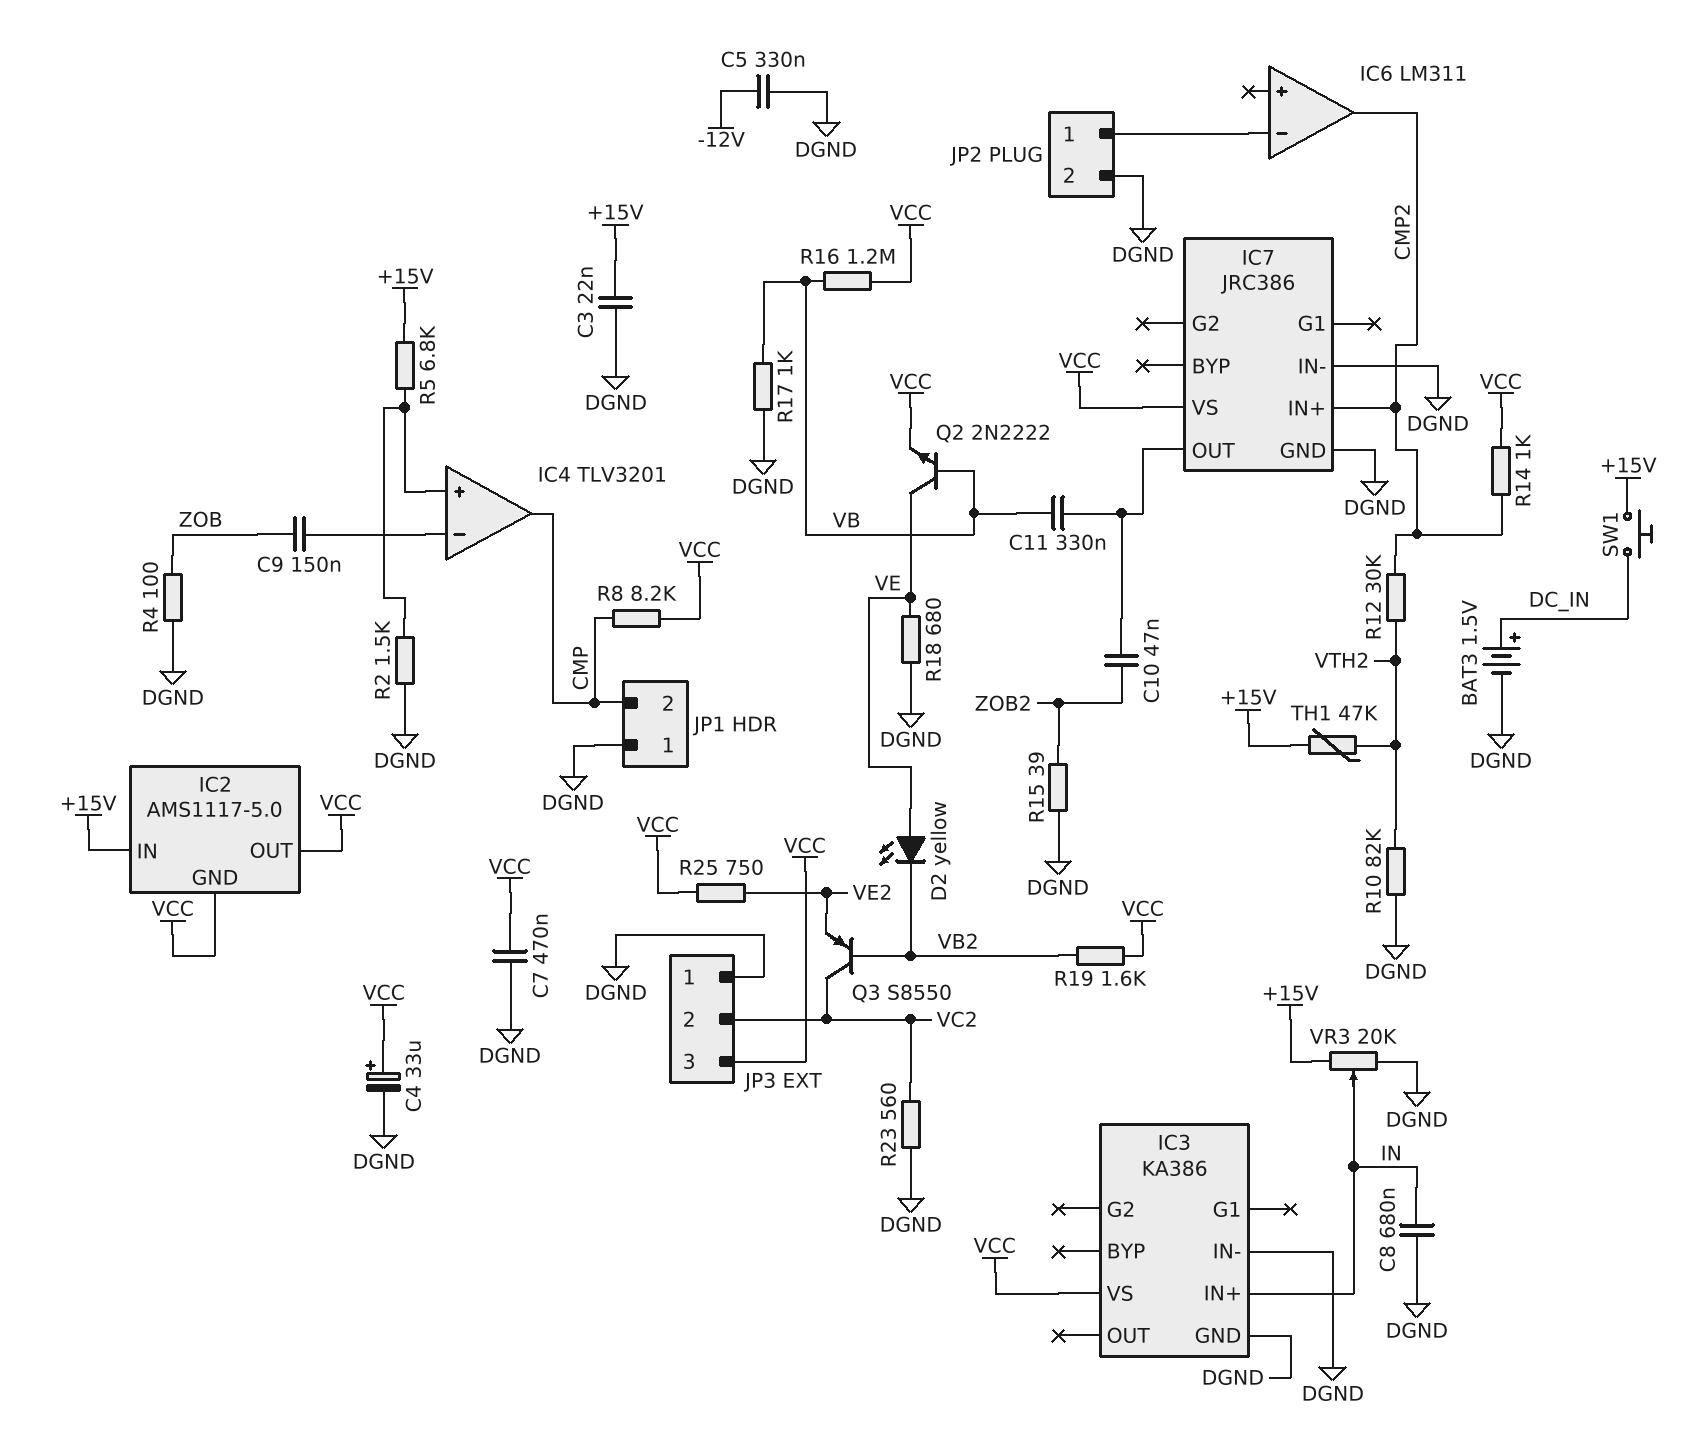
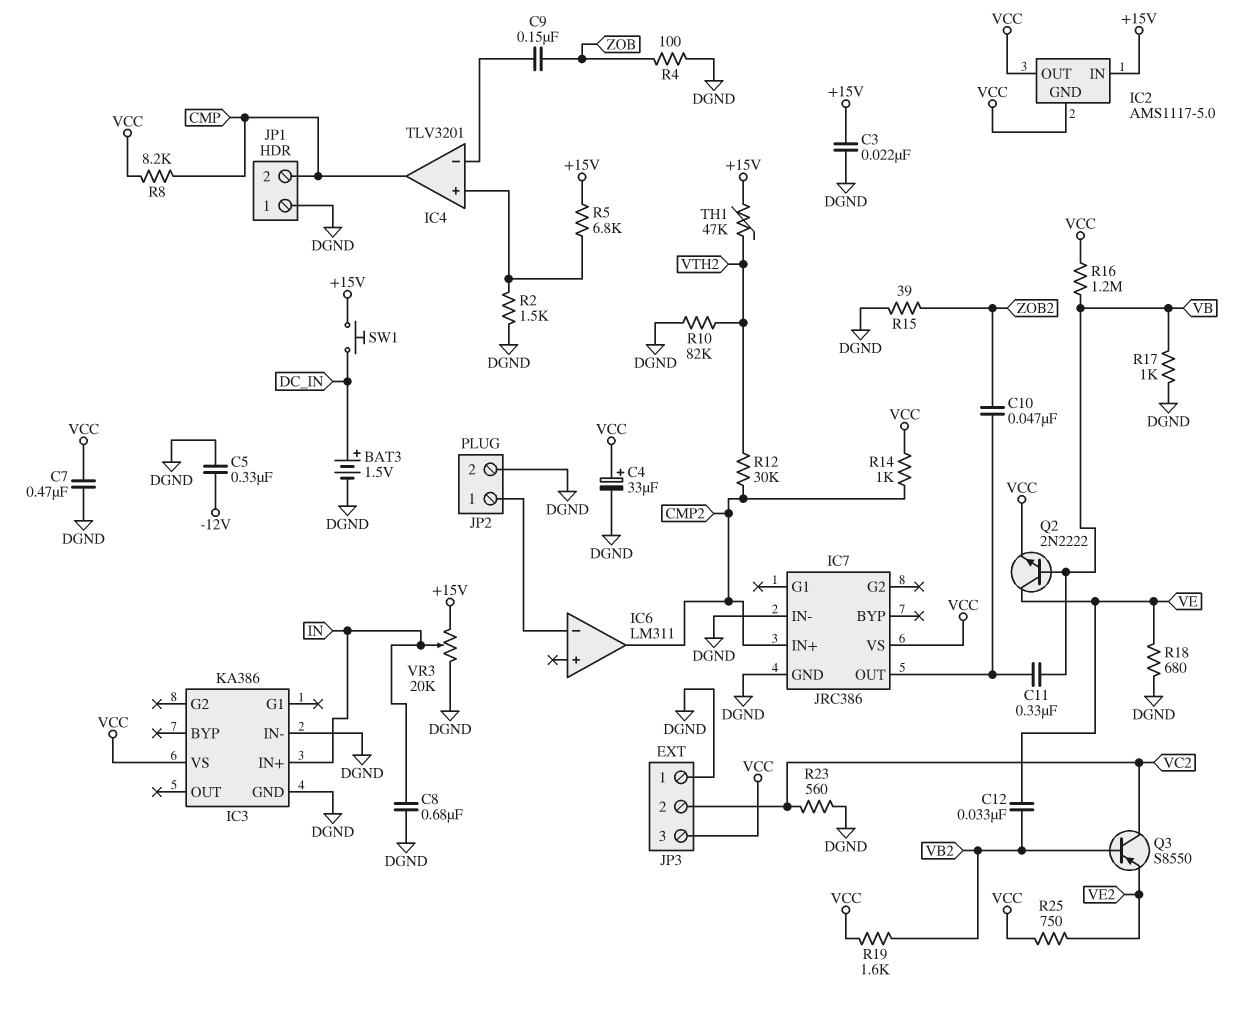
C12: none -> 33nF (VB2, VE)
D2: LED yellow (A VE, K VB2) -> none

